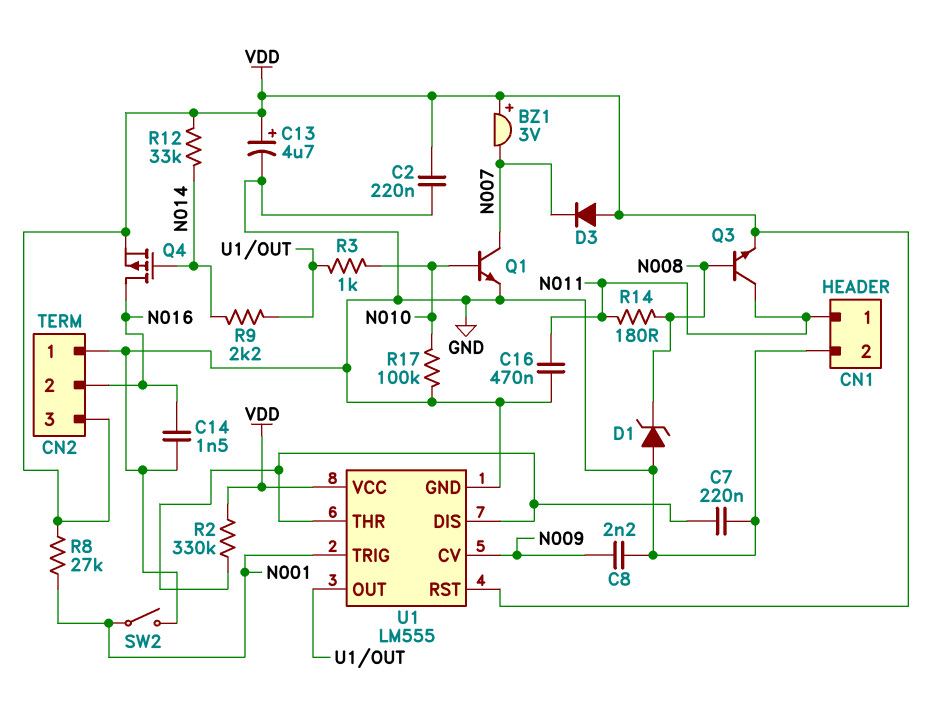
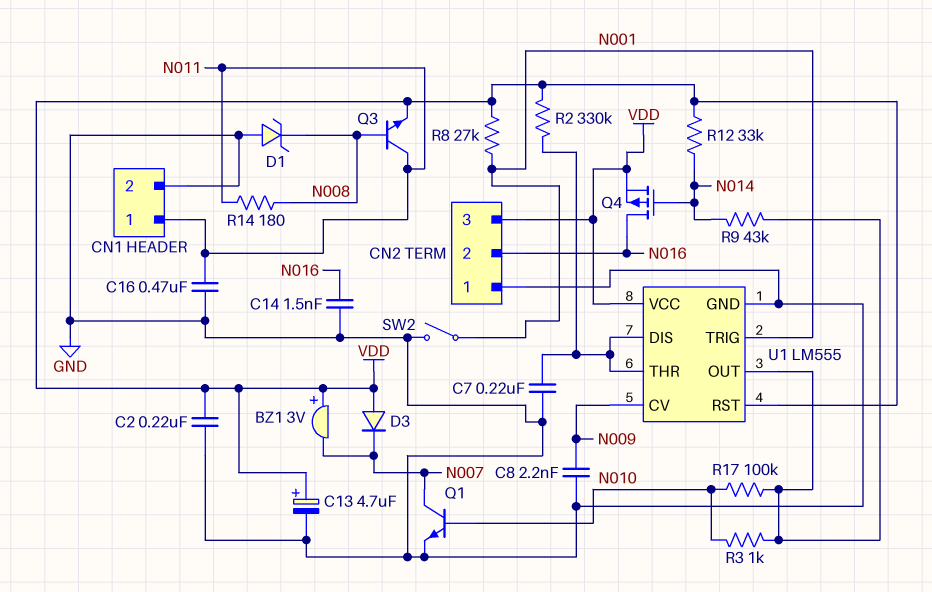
R9: 2.2k (N014, U1/OUT) -> 43k (N014, U1/OUT)
R17: 100k (GND, N010) -> 100k (N010, U1/OUT)

